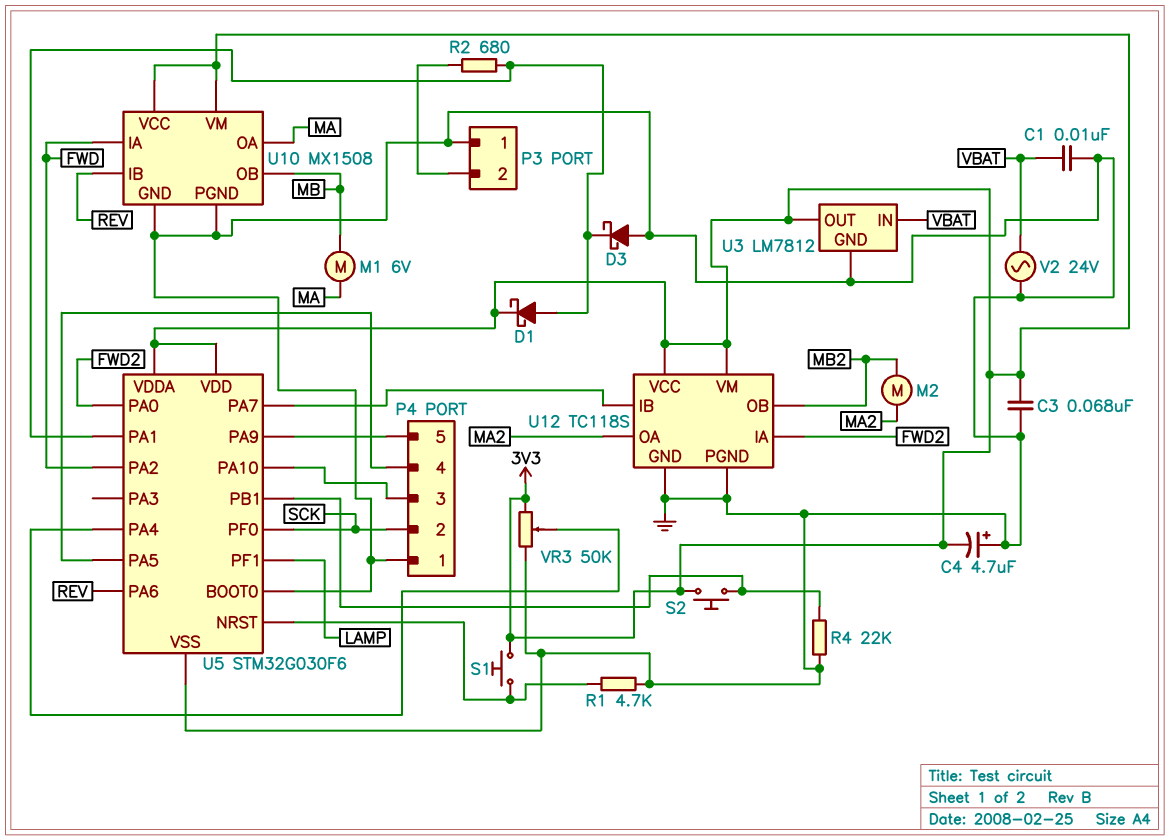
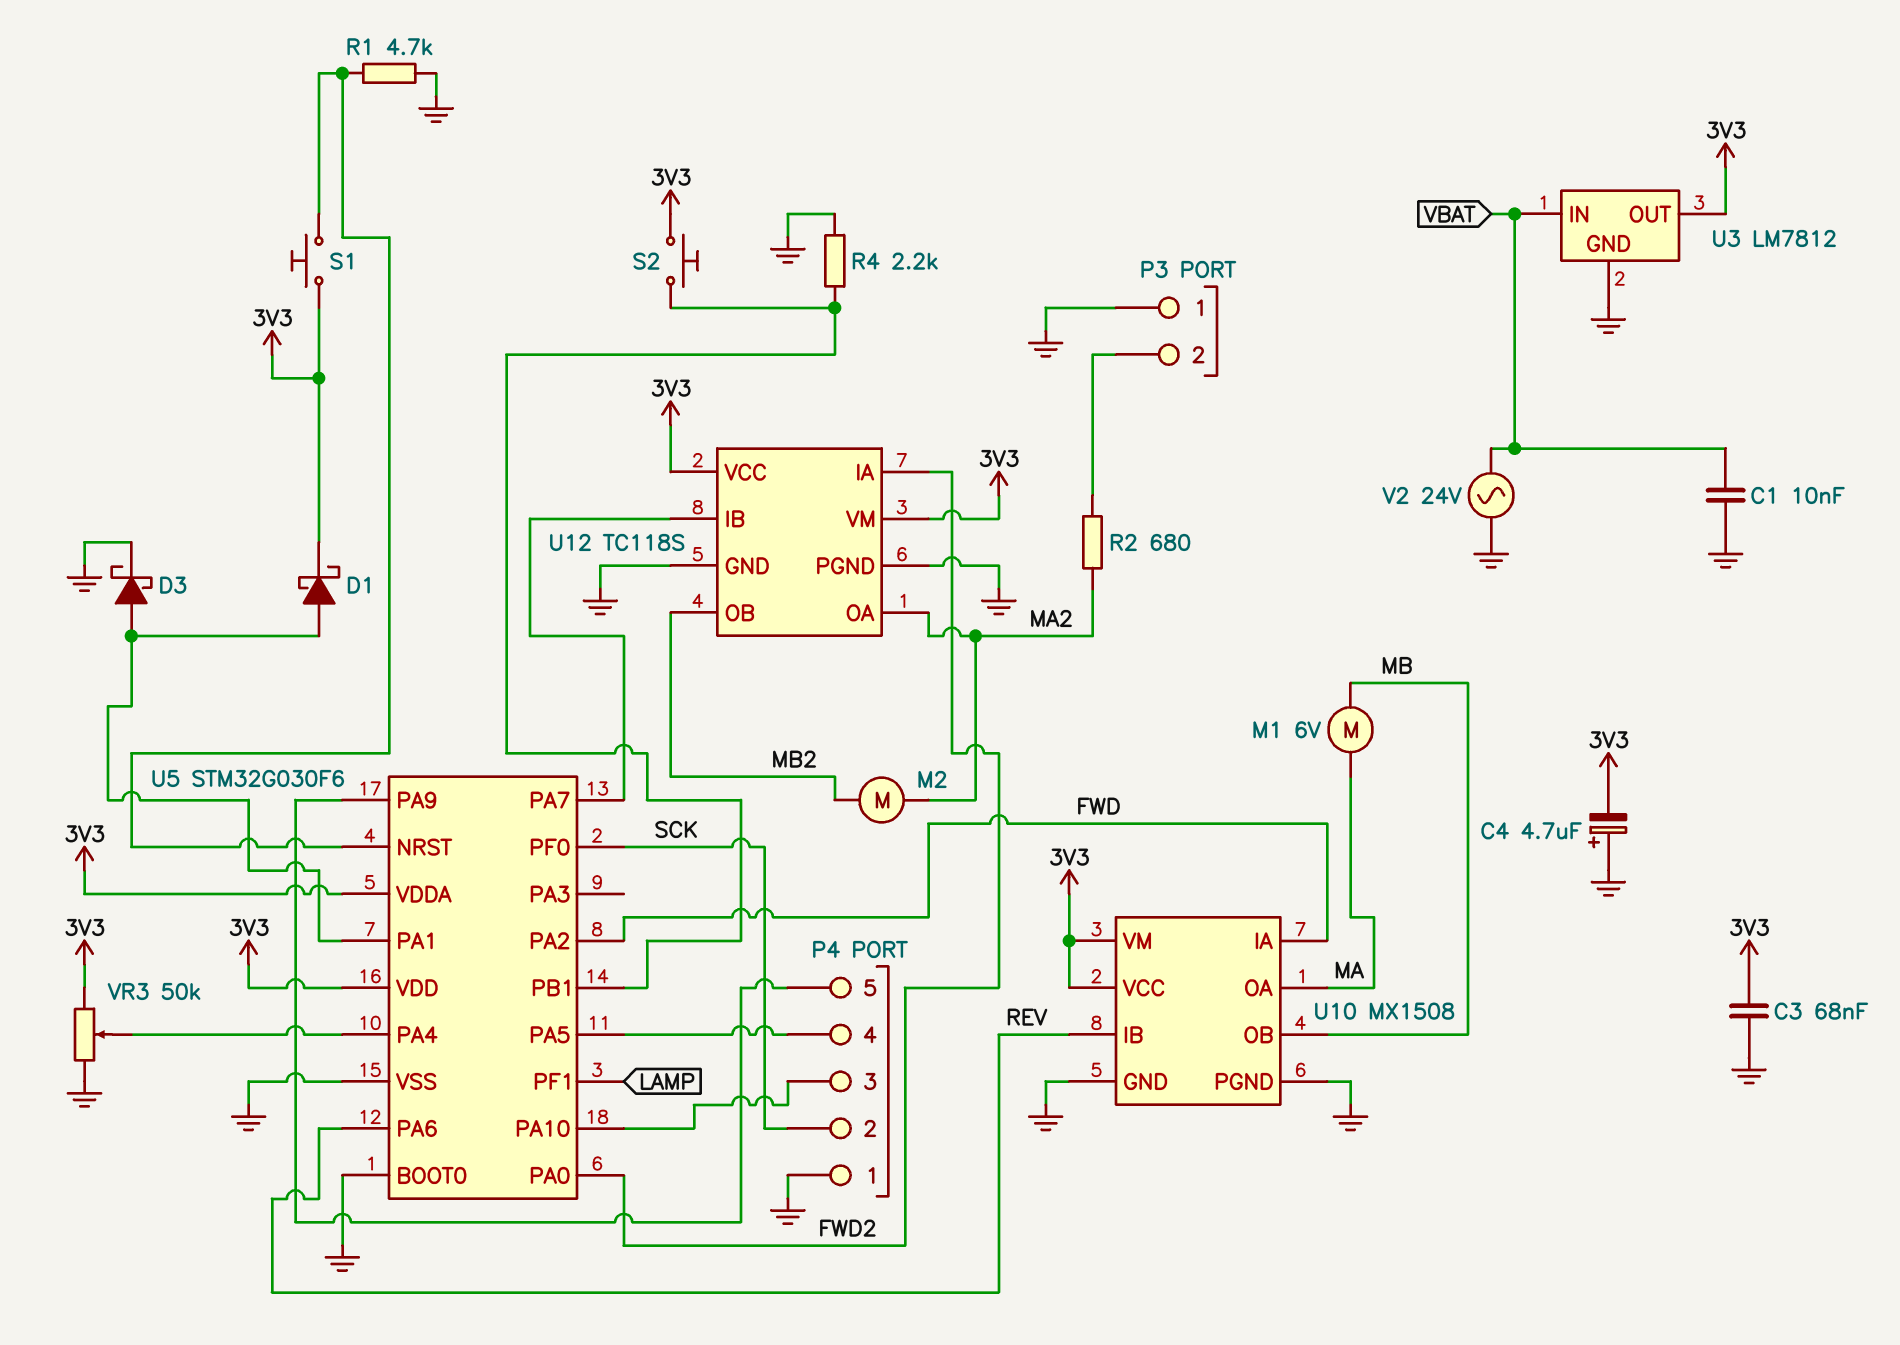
D3: schottky (A GND, K U5/PA1) -> schottky (A U5/PA1, K GND)
R2: 680 (P3/2, U5/PA1) -> 680 (MA2, P3/2)
R4: 22k (GND, U5/PB1) -> 2.2k (GND, U5/PB1)

